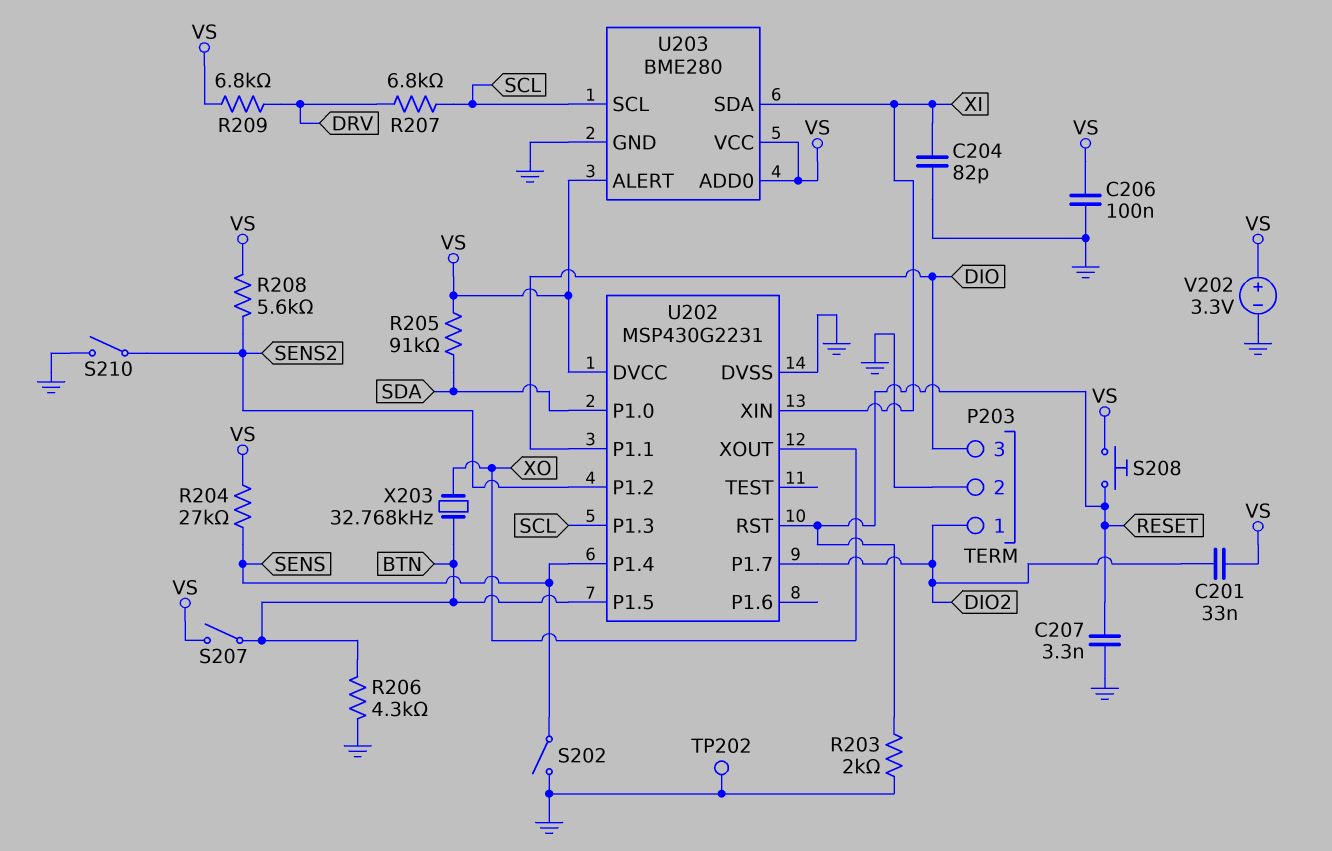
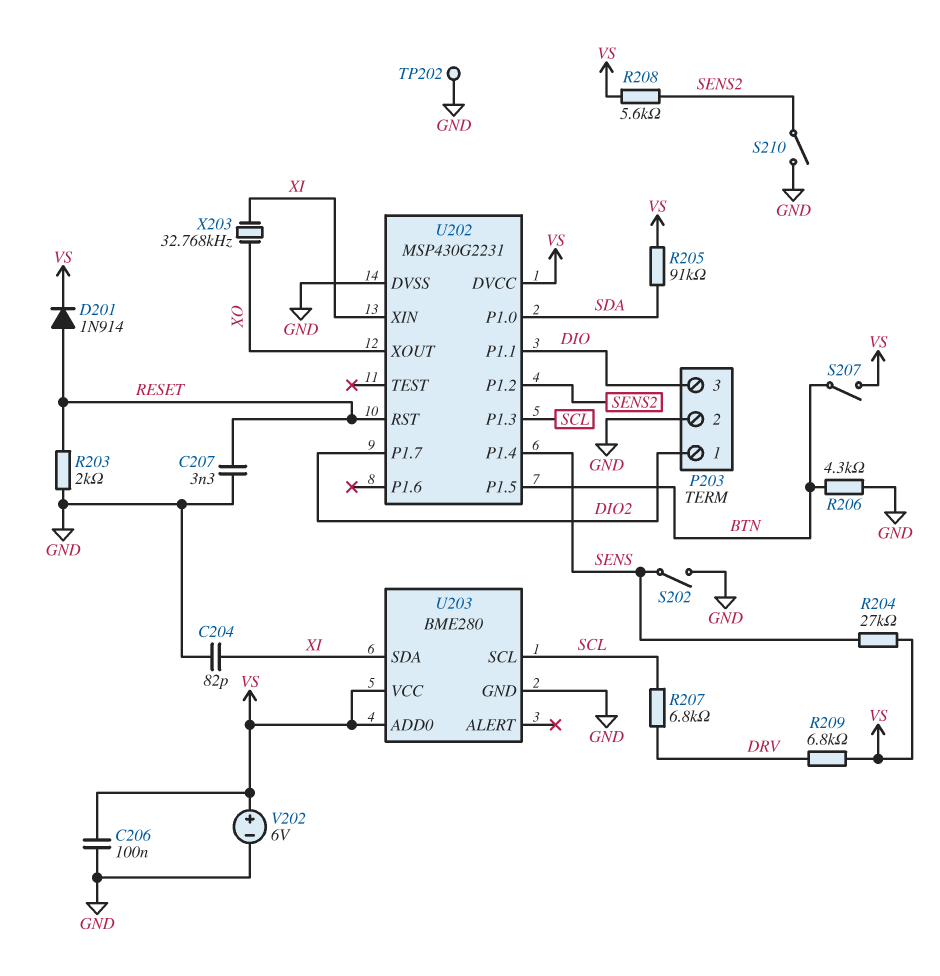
C201: 33nF (DIO2, VS) -> none
D201: none -> diode 1N914 (A RESET, K VS)
S208: button (RESET, VS) -> none
U203 pin ALERT: VS -> none
V202: 3.3V (plus VS, minus GND) -> 6V (plus VS, minus GND)
X203: 32.768kHz (BTN, XO) -> 32.768kHz (XI, XO)

